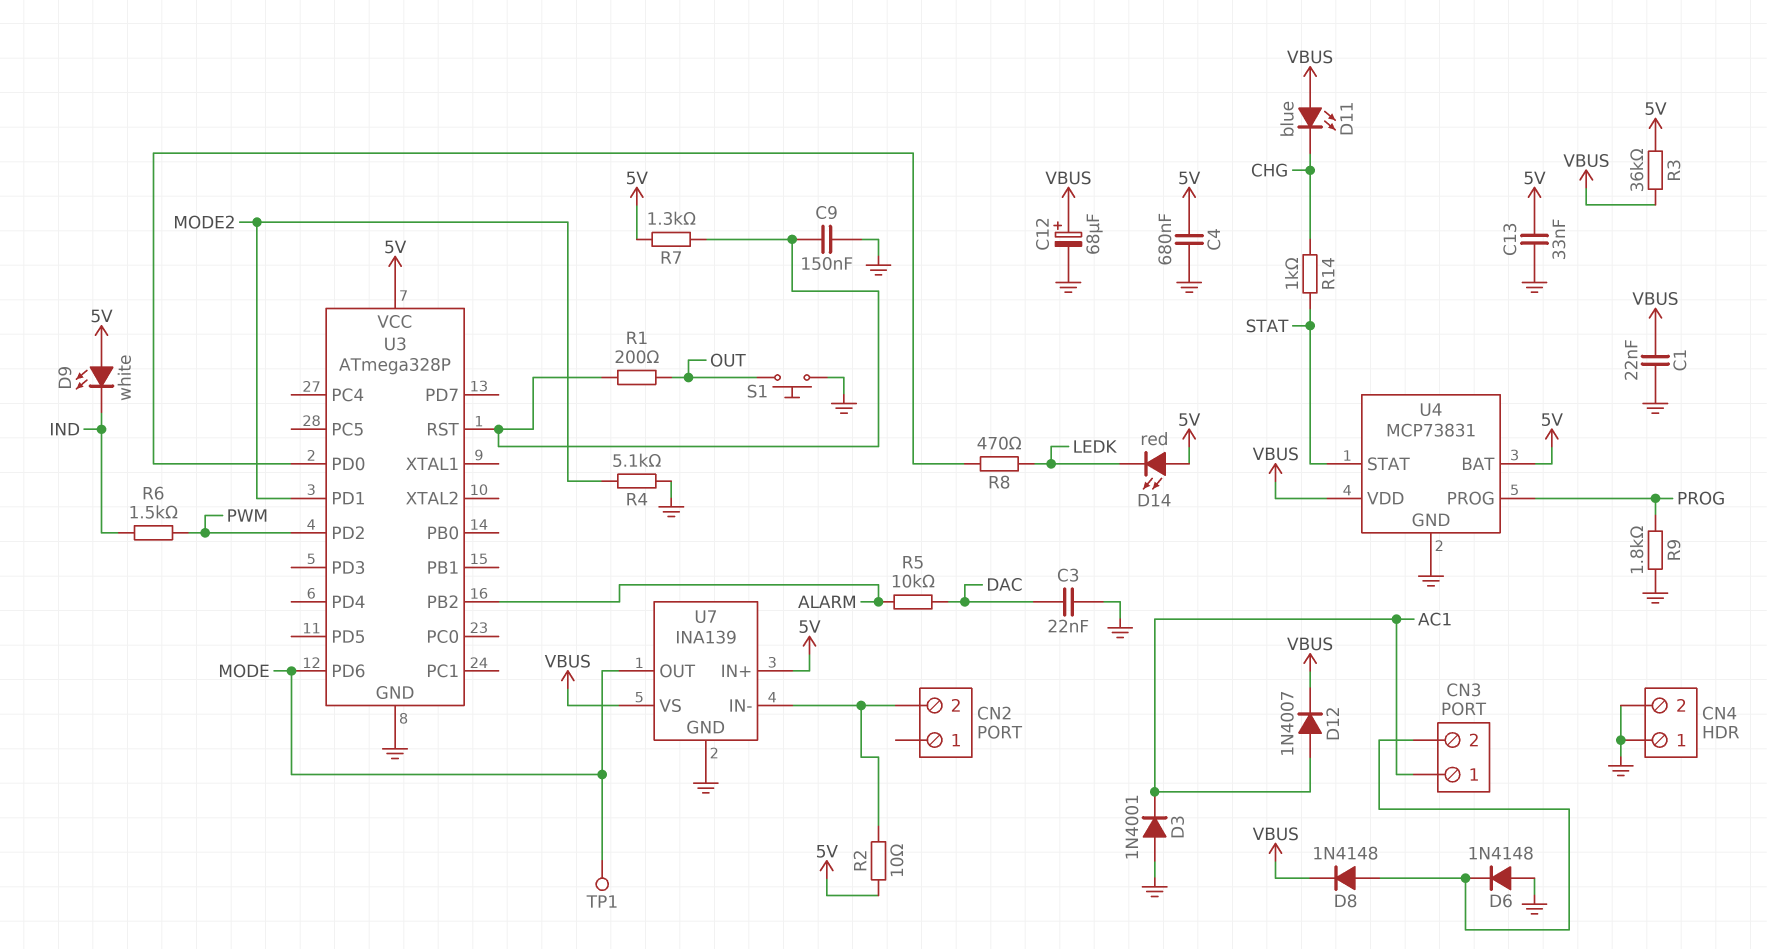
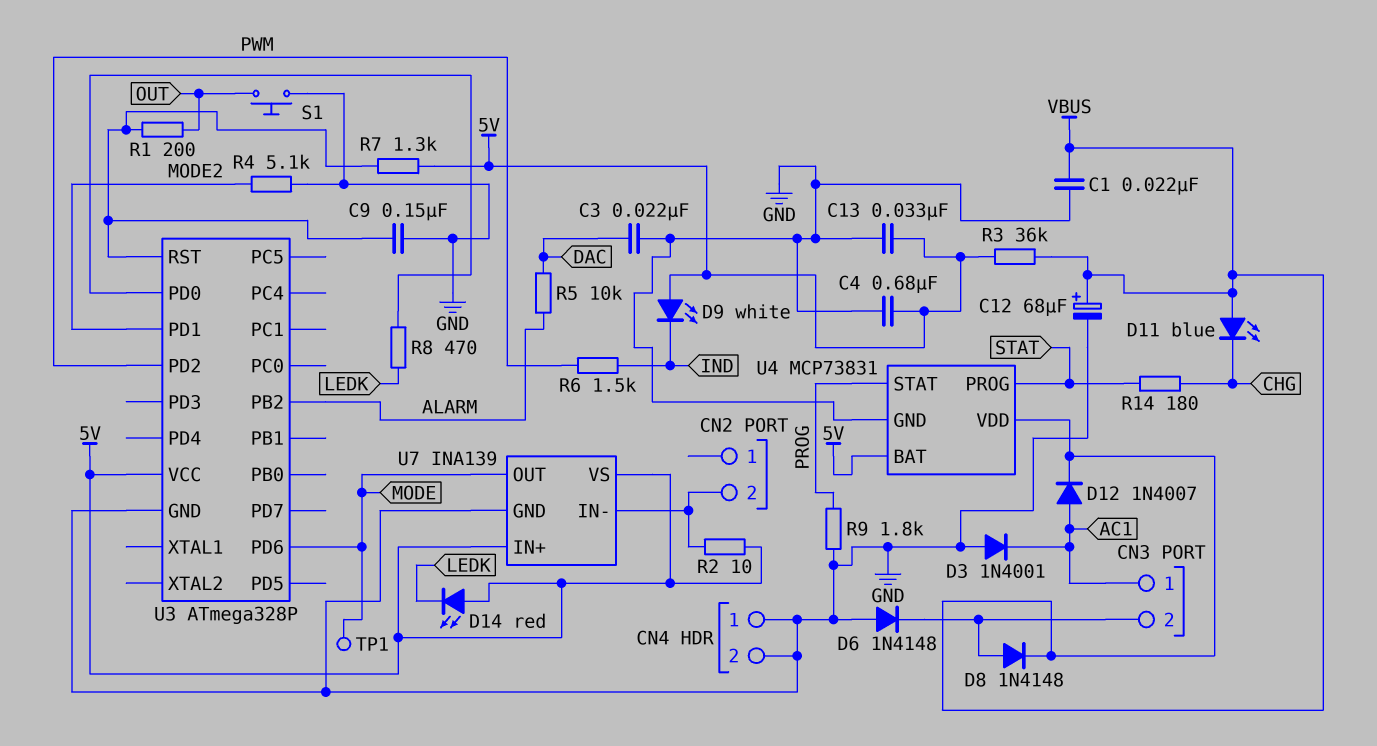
R14: 1k (CHG, STAT) -> 180 (CHG, STAT)
U4 pin PROG: PROG -> STAT
U4 pin STAT: STAT -> PROG
U7 pin VS: VBUS -> 5V

